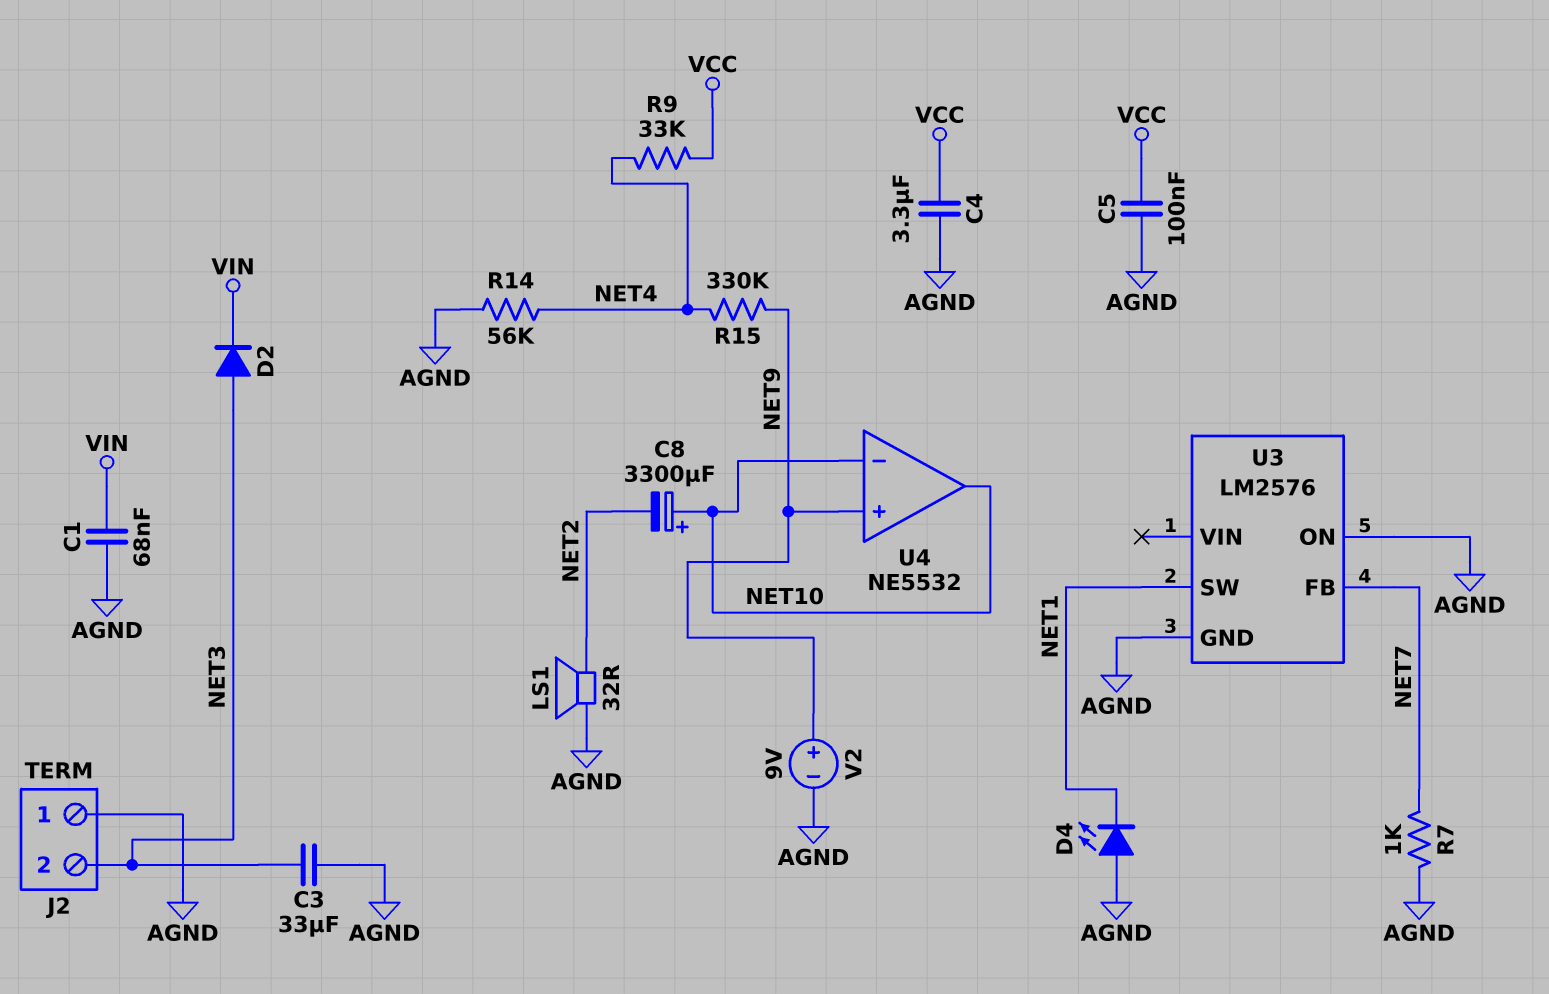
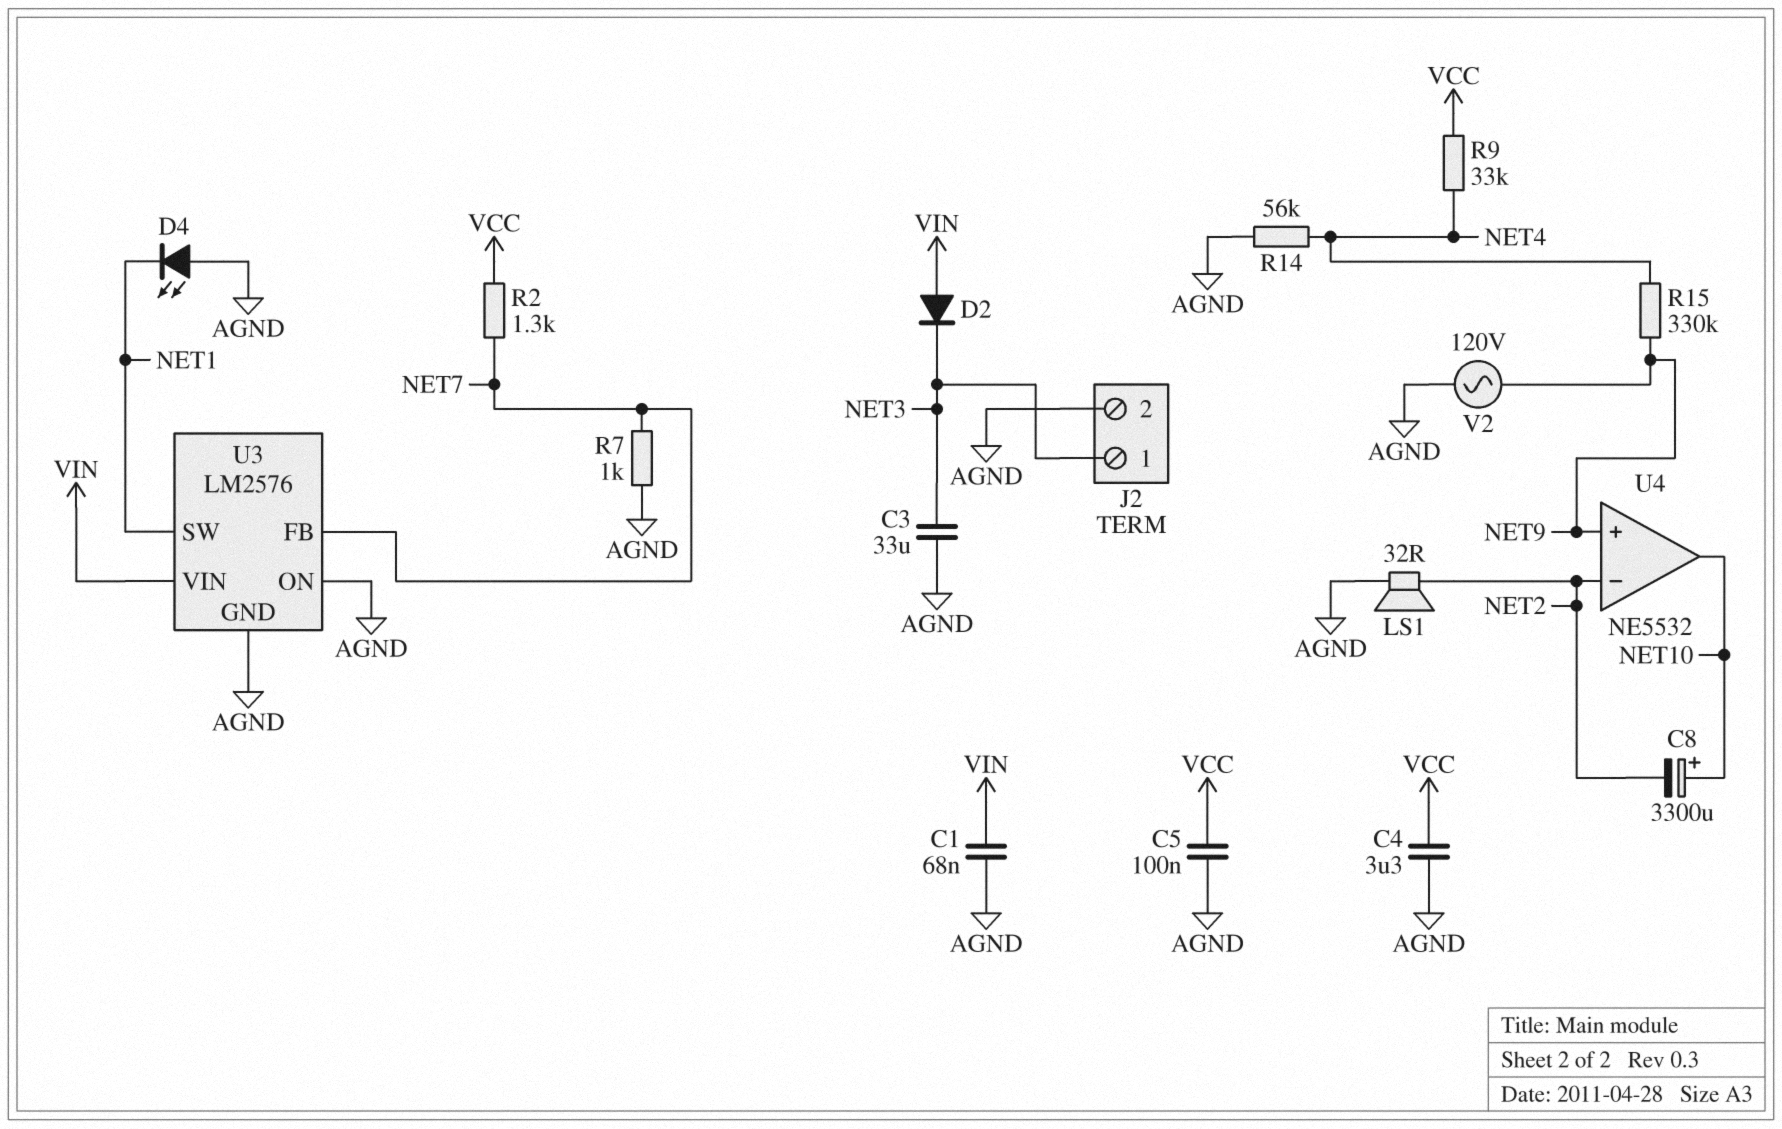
D2: diode (A NET3, K VIN) -> diode (A VIN, K NET3)
J2 pin 1: AGND -> NET3
J2 pin 2: NET3 -> AGND
R2: none -> 1.3k (NET7, VCC)
U3 pin VIN: none -> VIN
U4 pin in-: NET10 -> NET2
V2: 9V (plus NET9, minus AGND) -> AC 120V (AGND, NET9)

